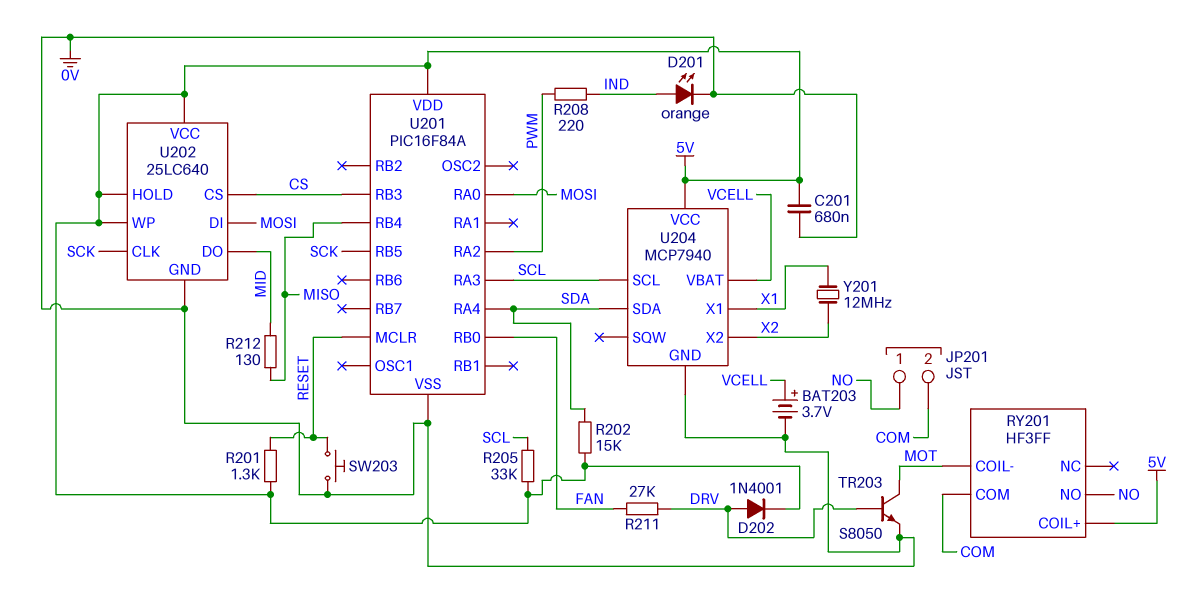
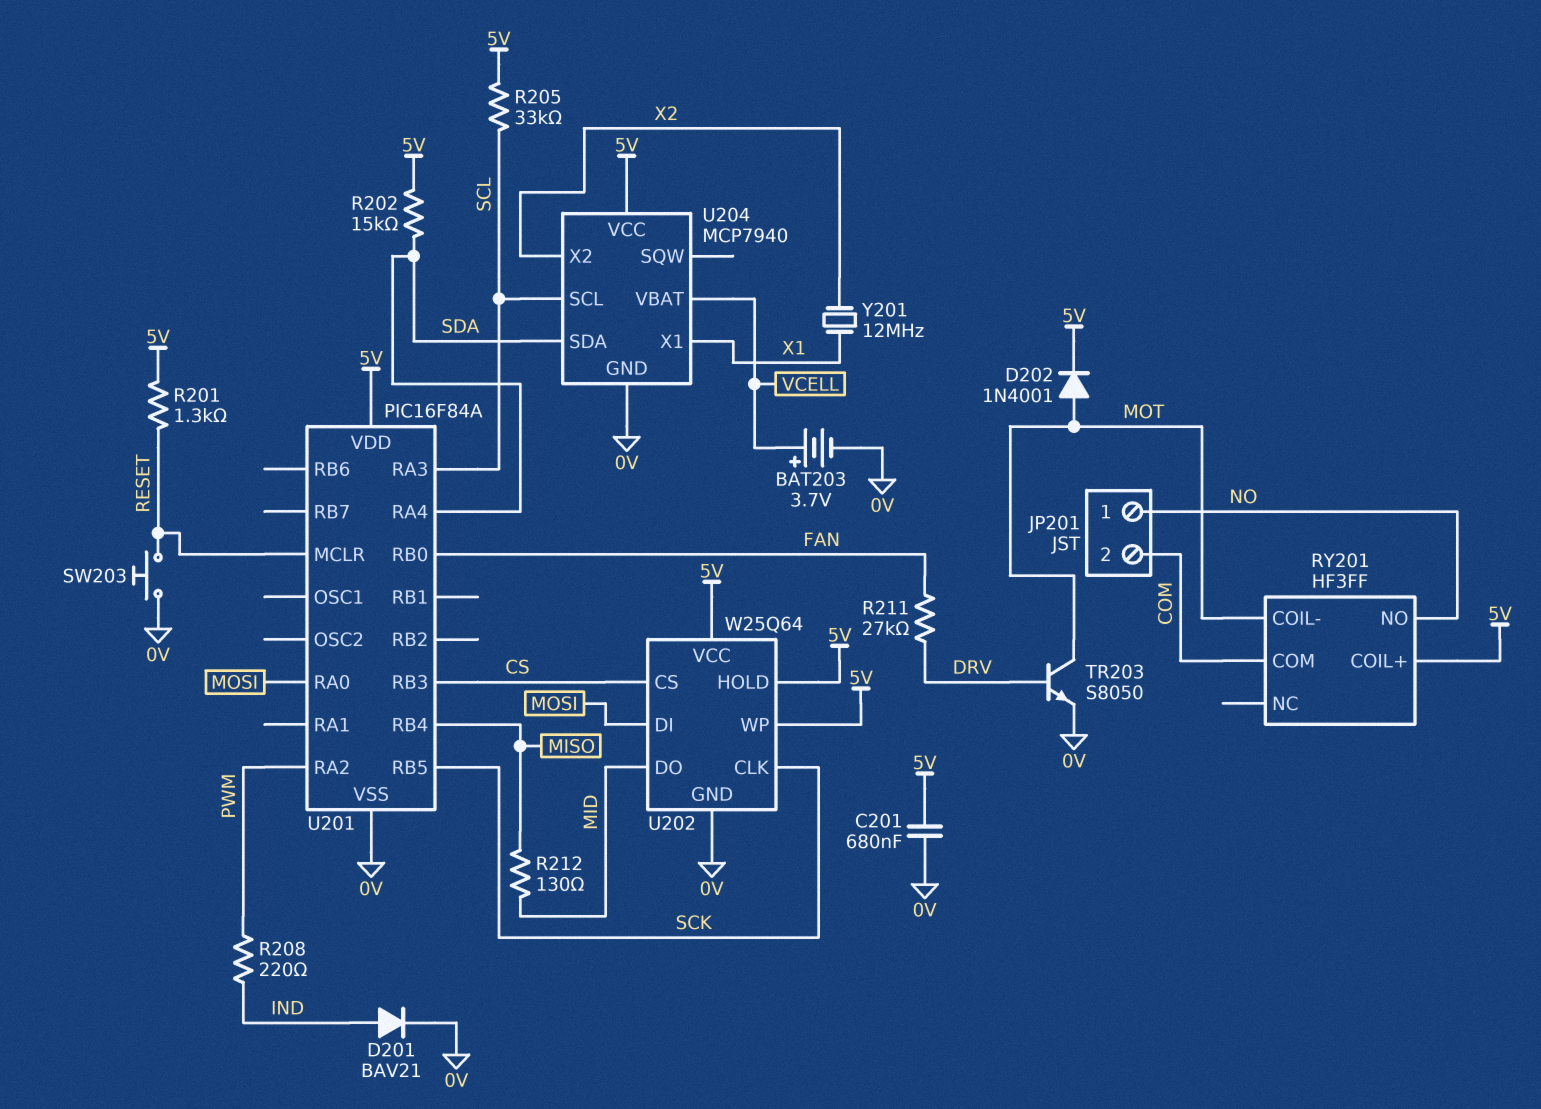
D201: LED orange (A IND, K 0V) -> diode BAV21 (A IND, K 0V)
D202: diode 1N4001 (A DRV, K 5V) -> diode 1N4001 (A MOT, K 5V)
U202: 25LC640 -> W25Q64

